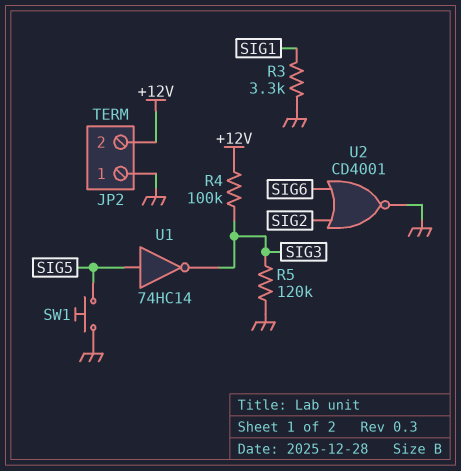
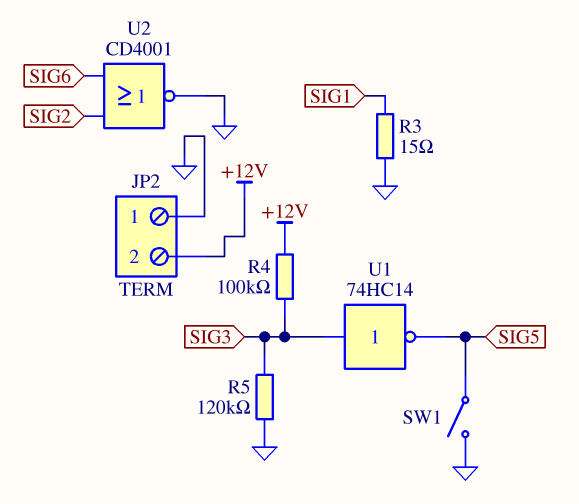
R3: 3.3k (GND, SIG1) -> 15 (GND, SIG1)
SW1: button (GND, SIG5) -> switch (GND, SIG5)
U1: NOT 74HC14 (in SIG5, out SIG3) -> NOT 74HC14 (in SIG3, out SIG5)

